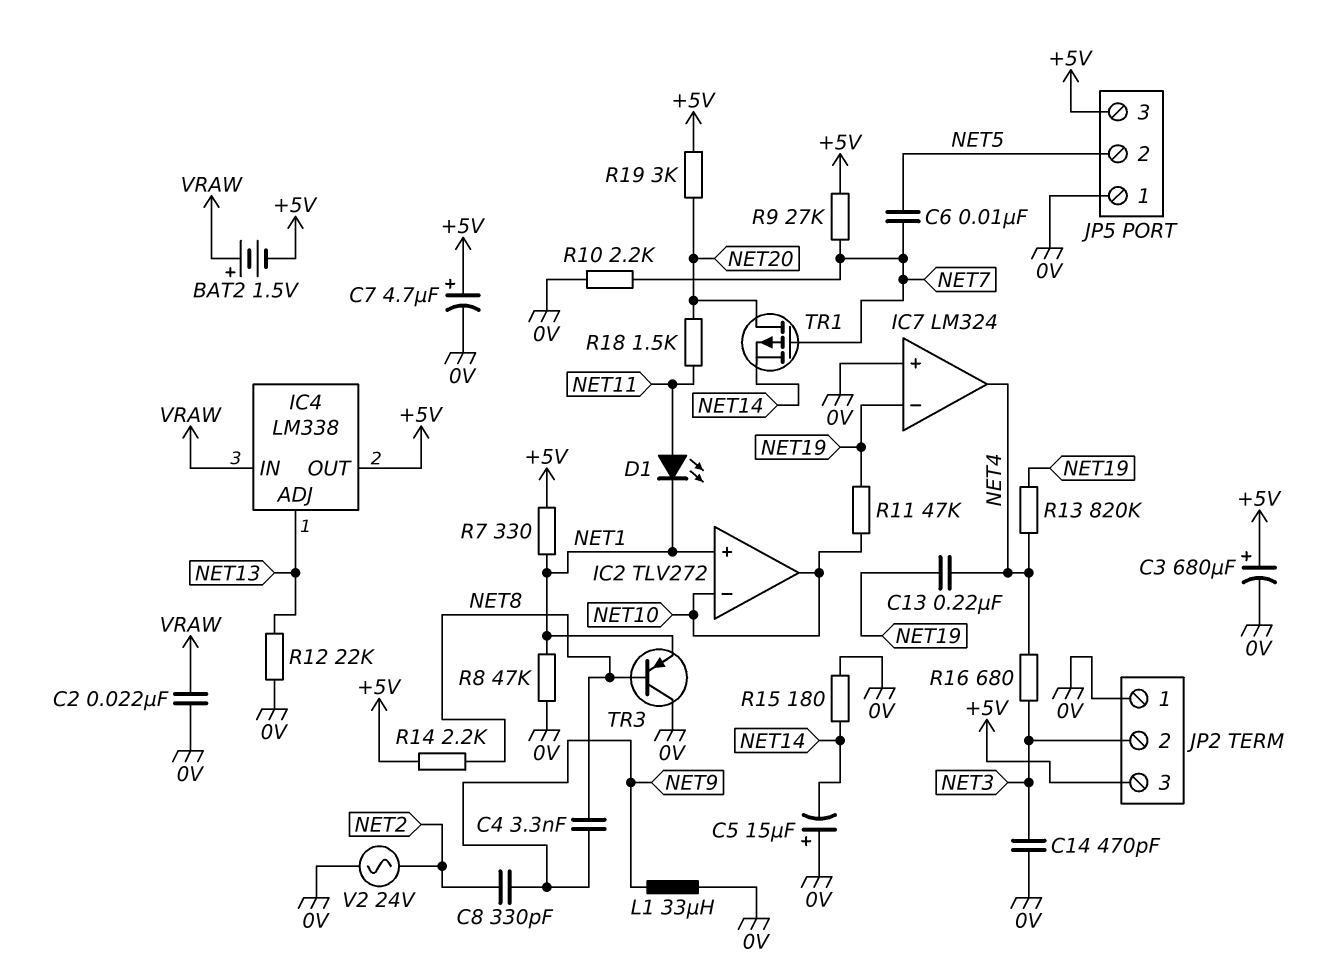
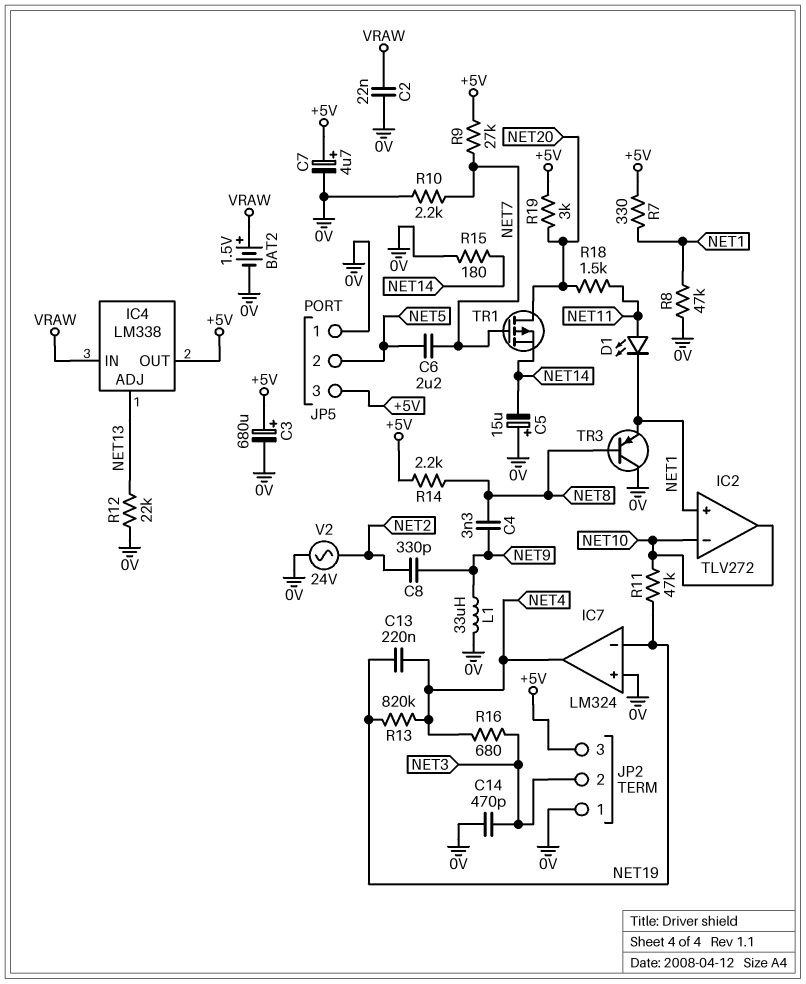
BAT2: 1.5V (plus VRAW, minus +5V) -> 1.5V (plus VRAW, minus 0V)
C6: 10nF (NET5, NET7) -> 2.2uF (NET5, NET7)

